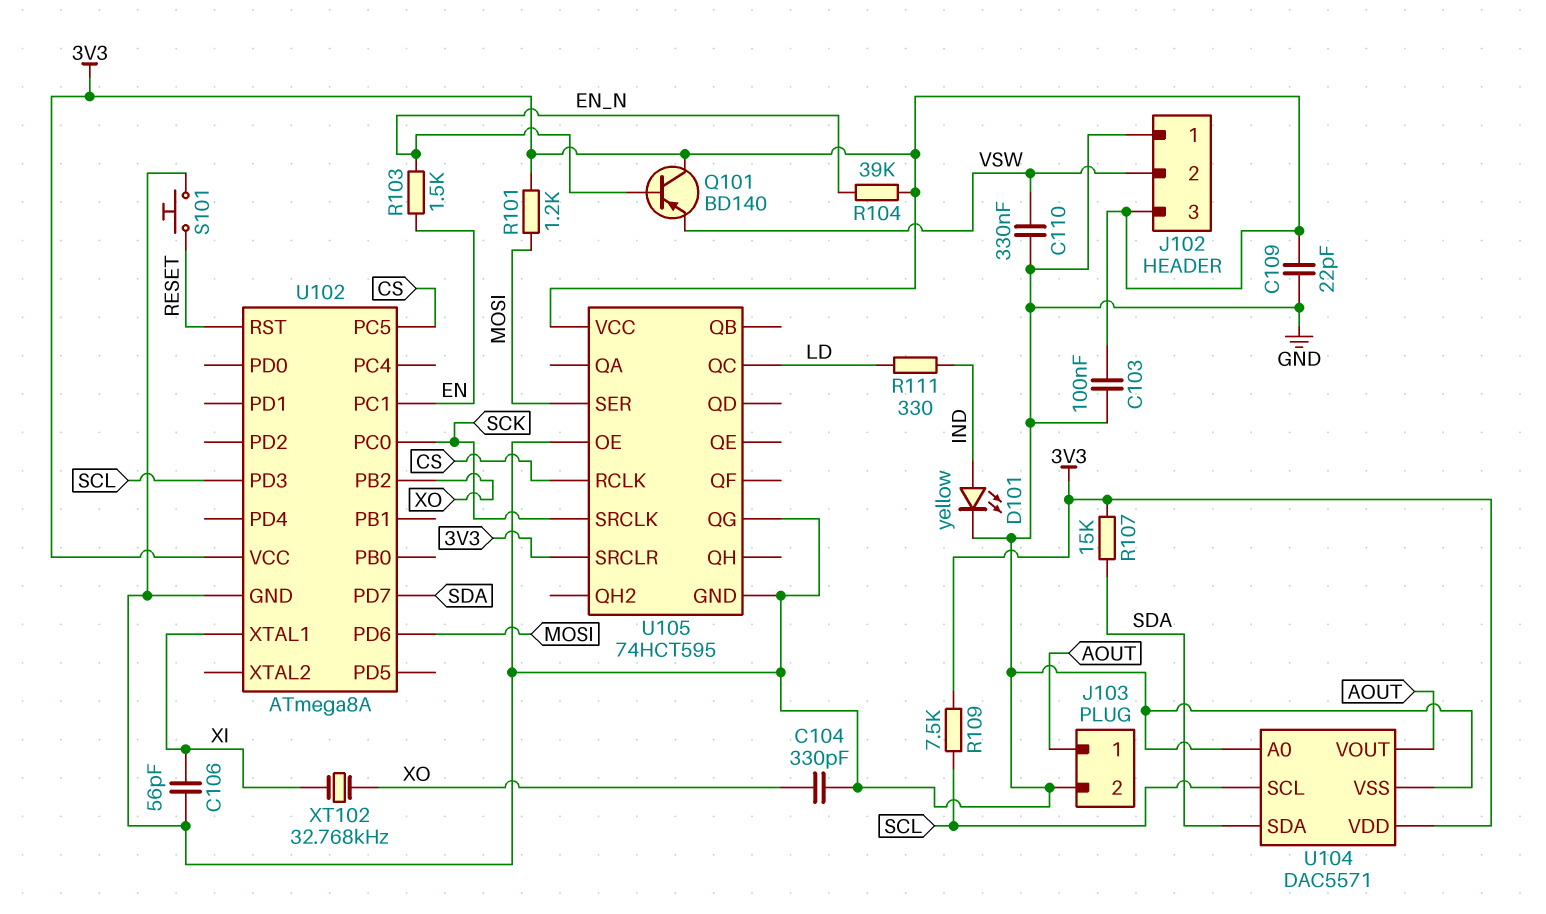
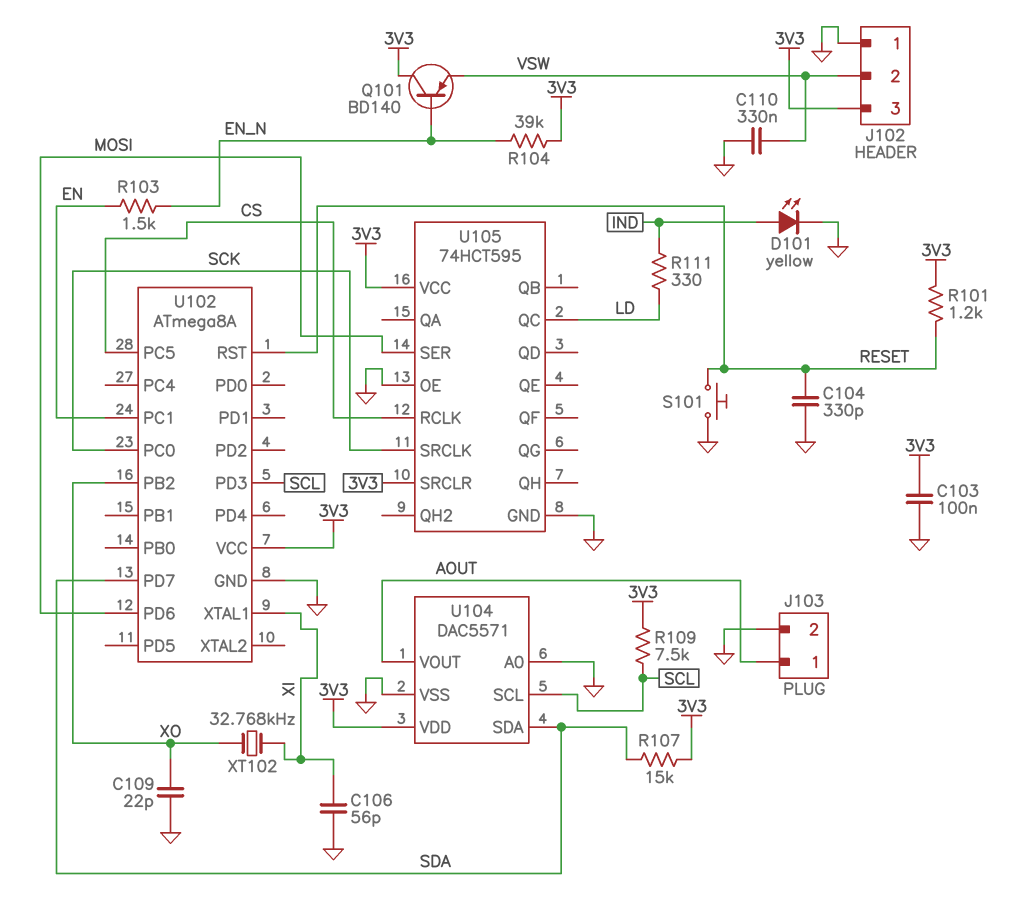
C104: 330pF (GND, XO) -> 330pF (GND, RESET)
C109: 22pF (3V3, GND) -> 22pF (GND, XO)
R101: 1.2k (3V3, MOSI) -> 1.2k (3V3, RESET)
U105 pin QG: GND -> none

